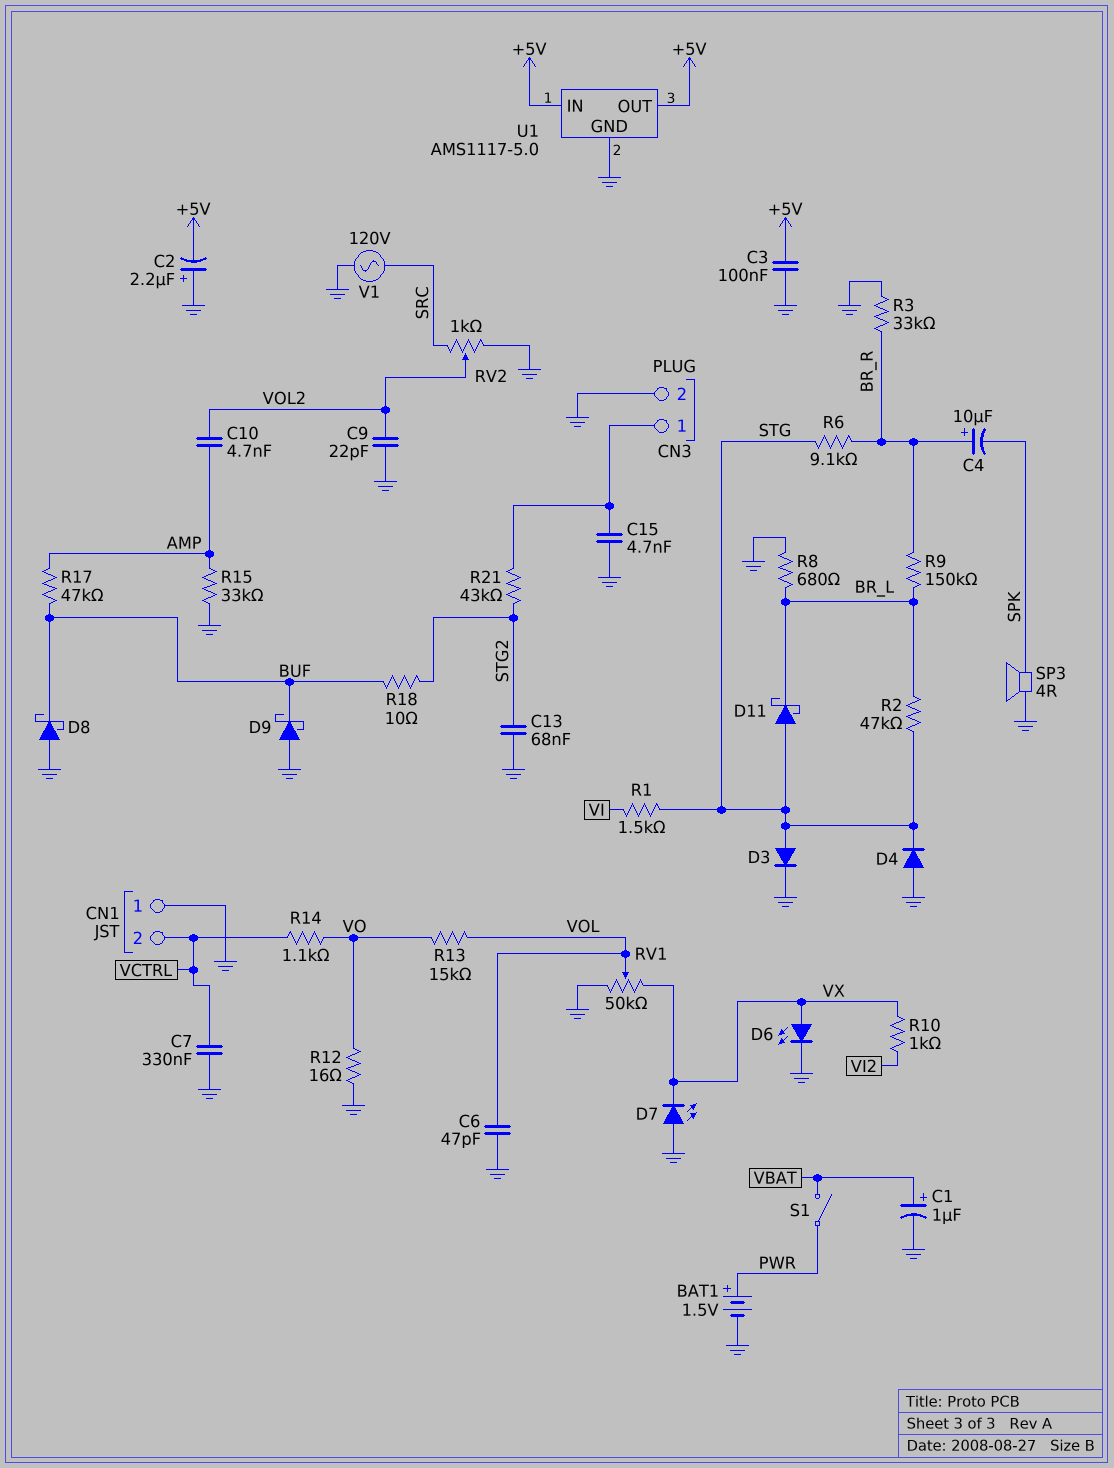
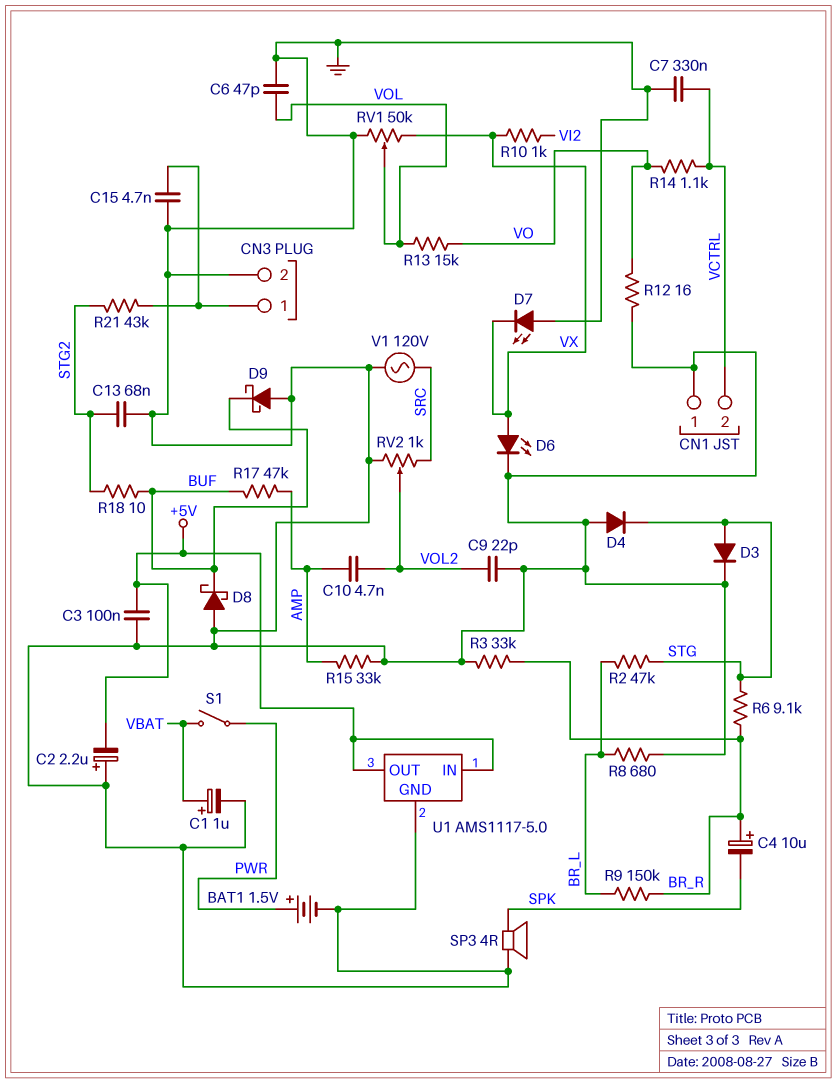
D11: schottky (A STG, K BR_L) -> none
R1: 1.5k (STG, VI) -> none

